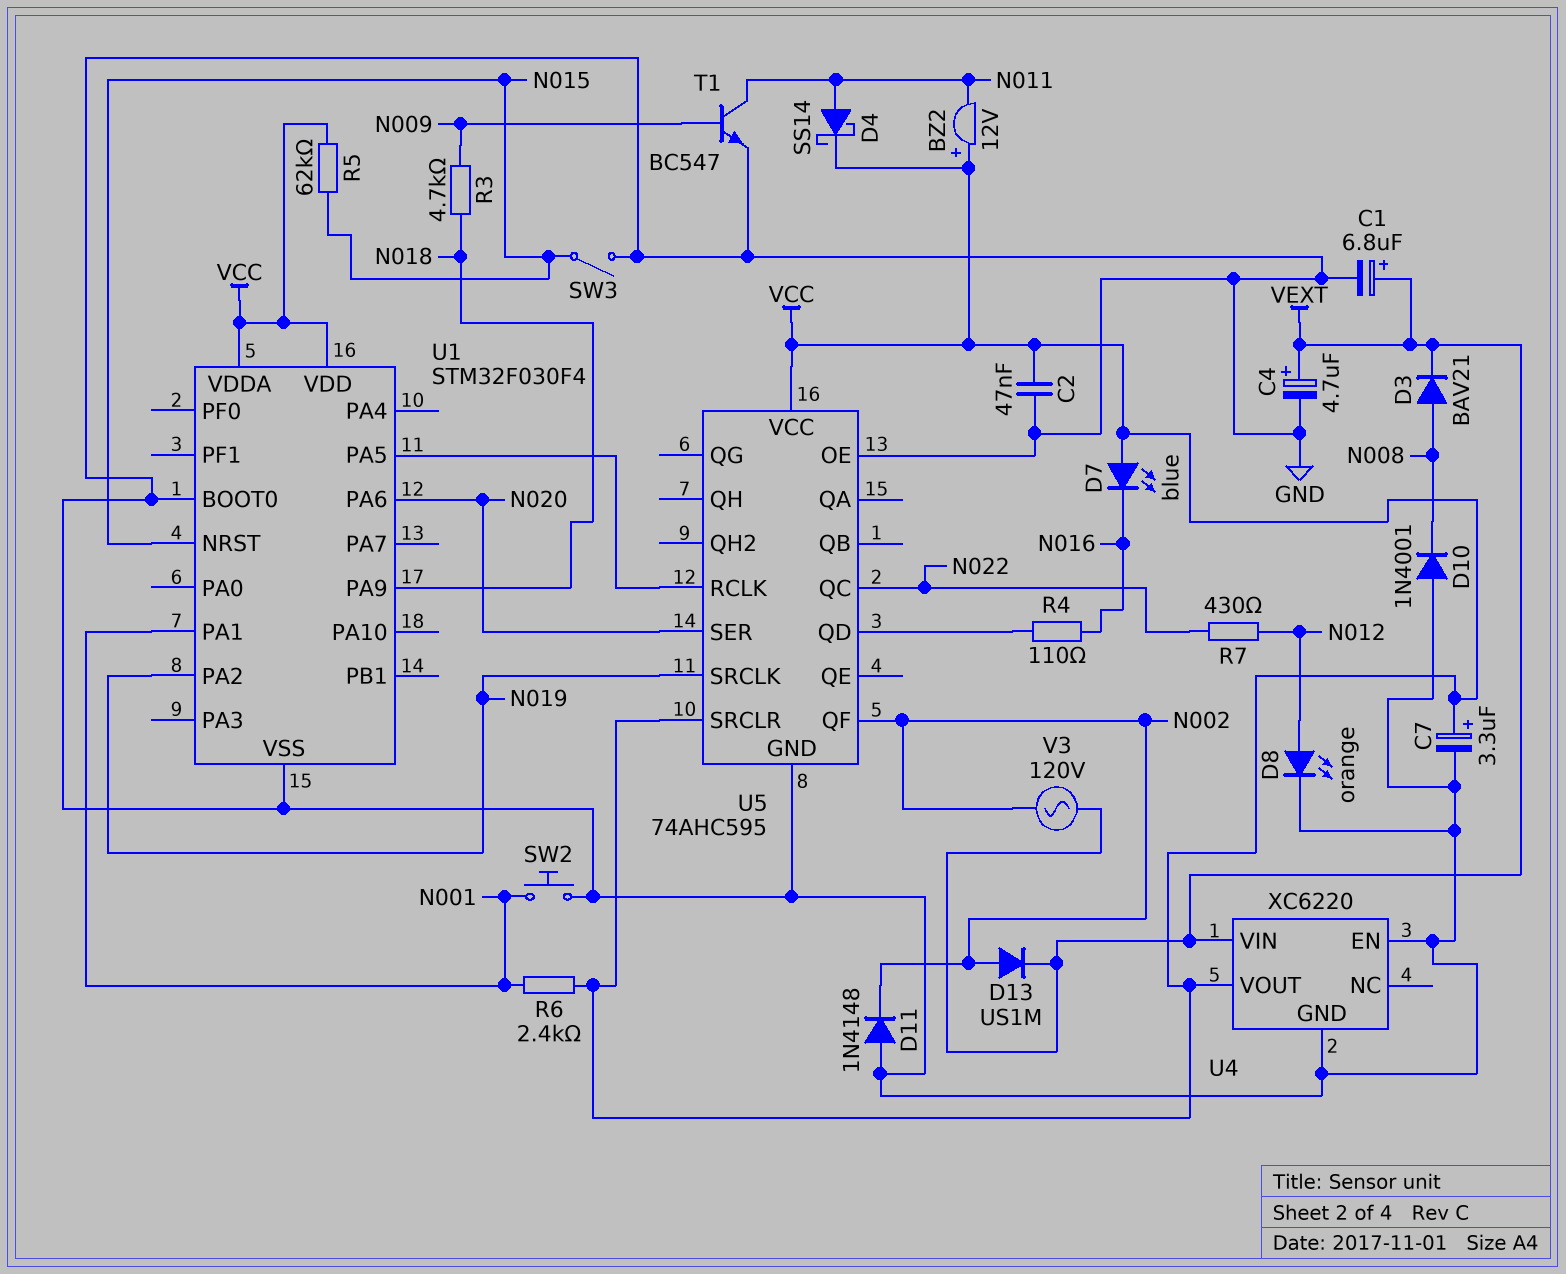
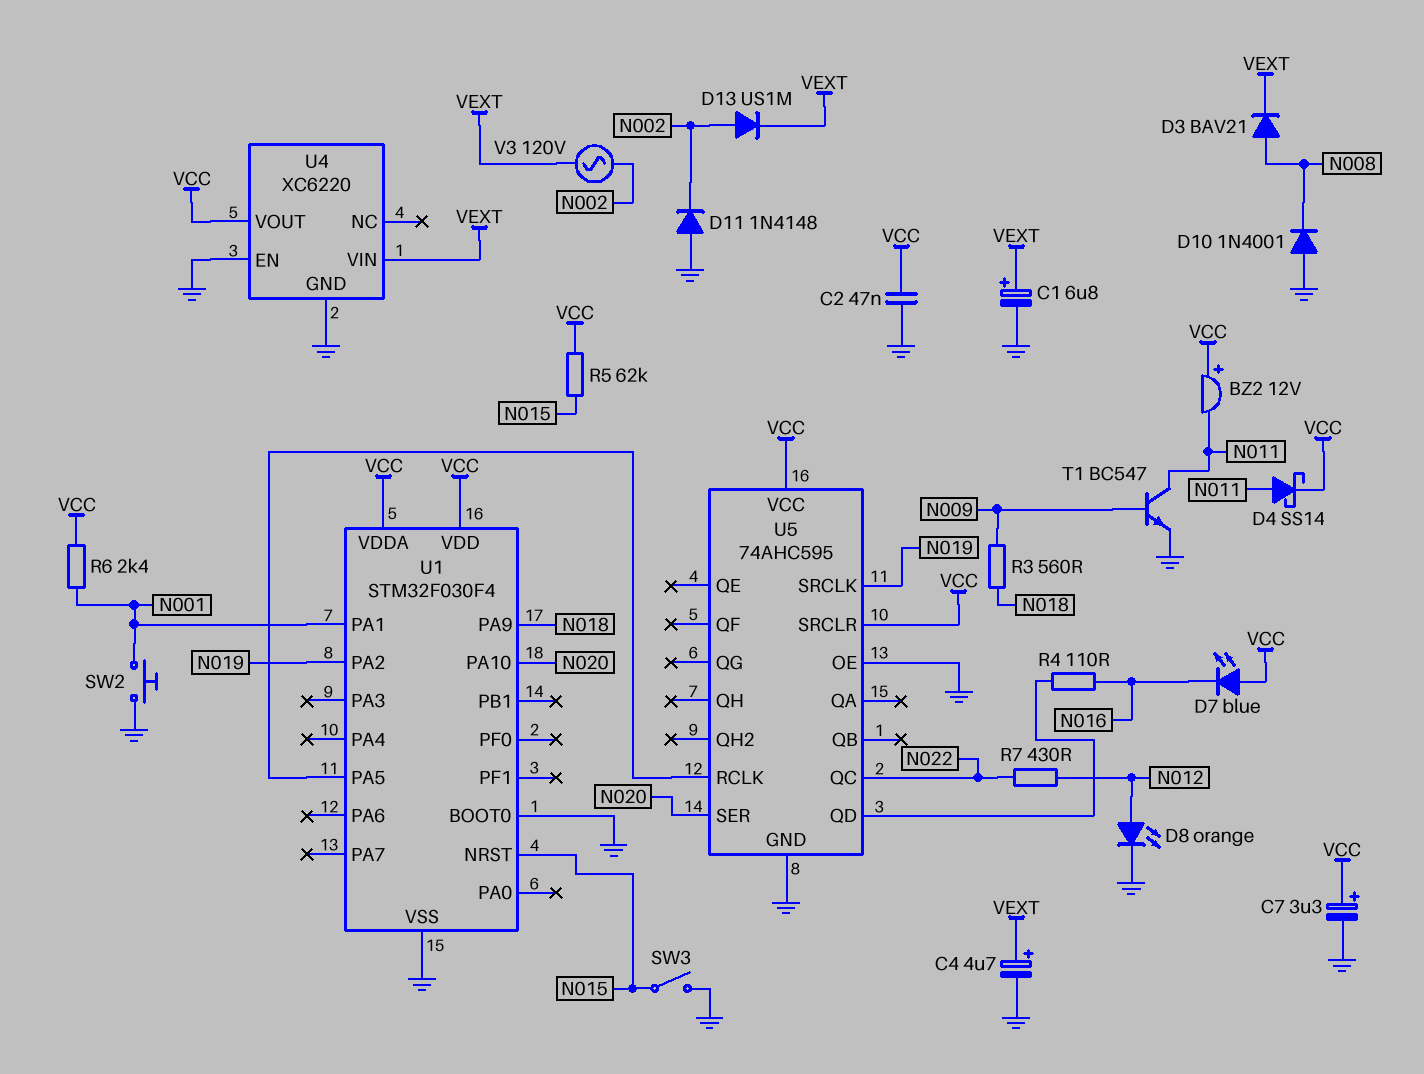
R3: 4.7k (N009, N018) -> 560 (N009, N018)
U1 pin PA6: N020 -> none
U1 pin PA10: none -> N020
U5 pin QF: N002 -> none

